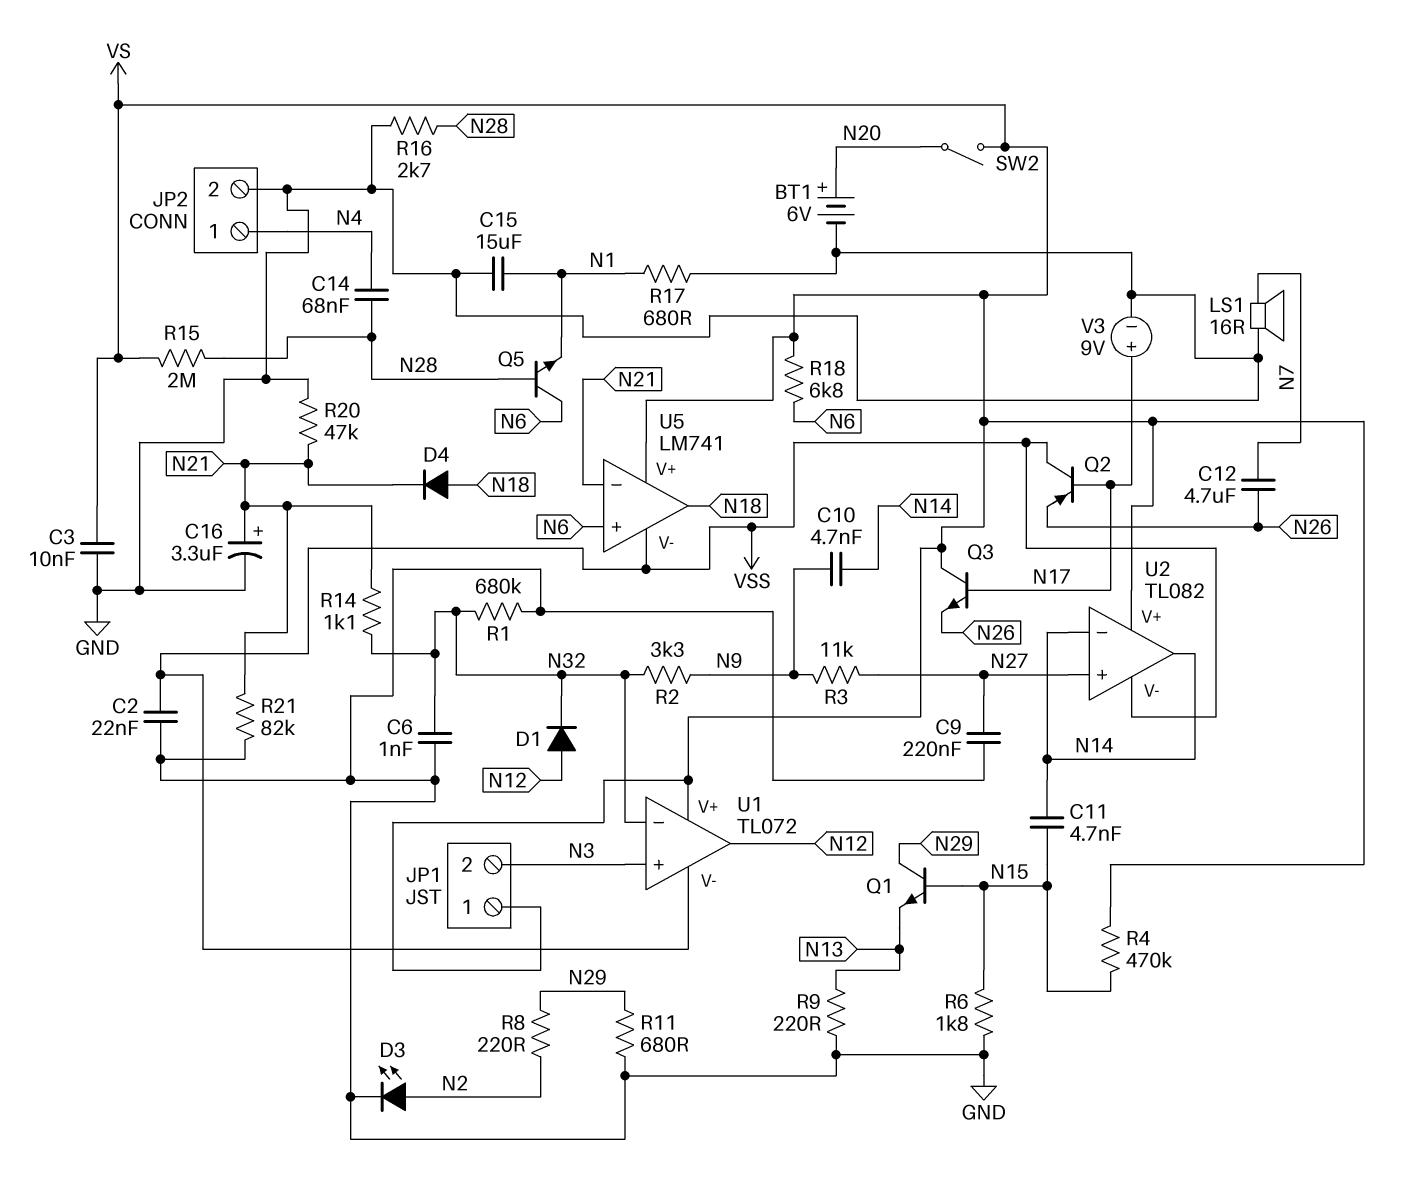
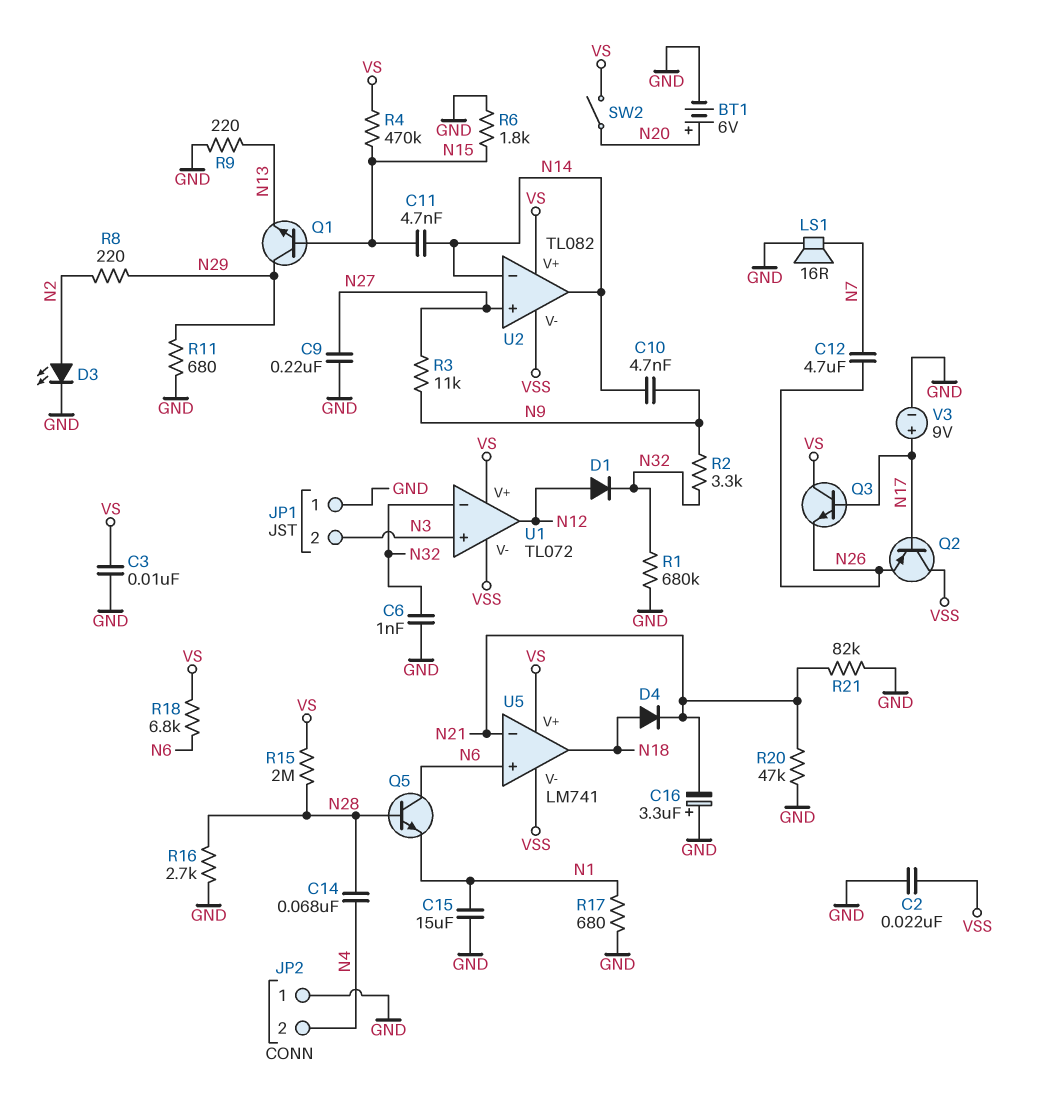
C16: 3.3uF (plus N21, minus GND) -> 3.3uF (plus GND, minus N21)
JP1 pin 1: VS -> GND
JP2 pin 1: N4 -> GND
JP2 pin 2: GND -> N4
R14: 1.1k (N21, N32) -> none

